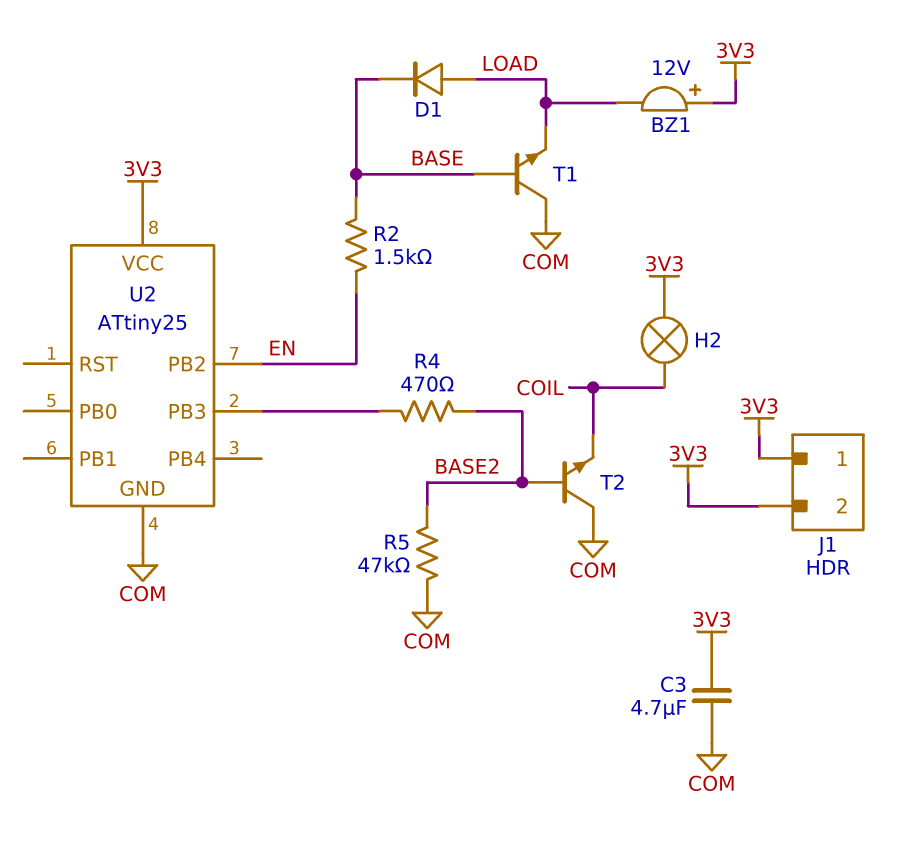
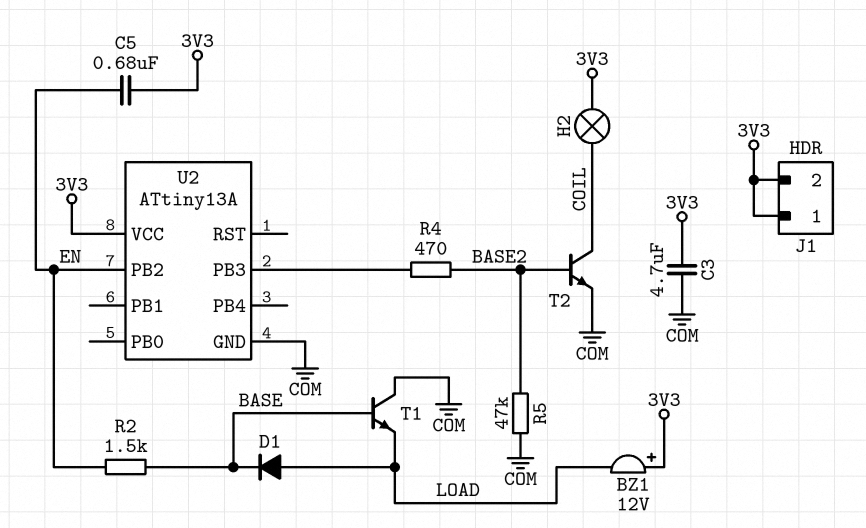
C5: none -> 680nF (3V3, EN)
T2: NPN (B BASE2, C COM, E COIL) -> NPN (B BASE2, C COIL, E COM)
U2: ATtiny25 -> ATtiny13A

